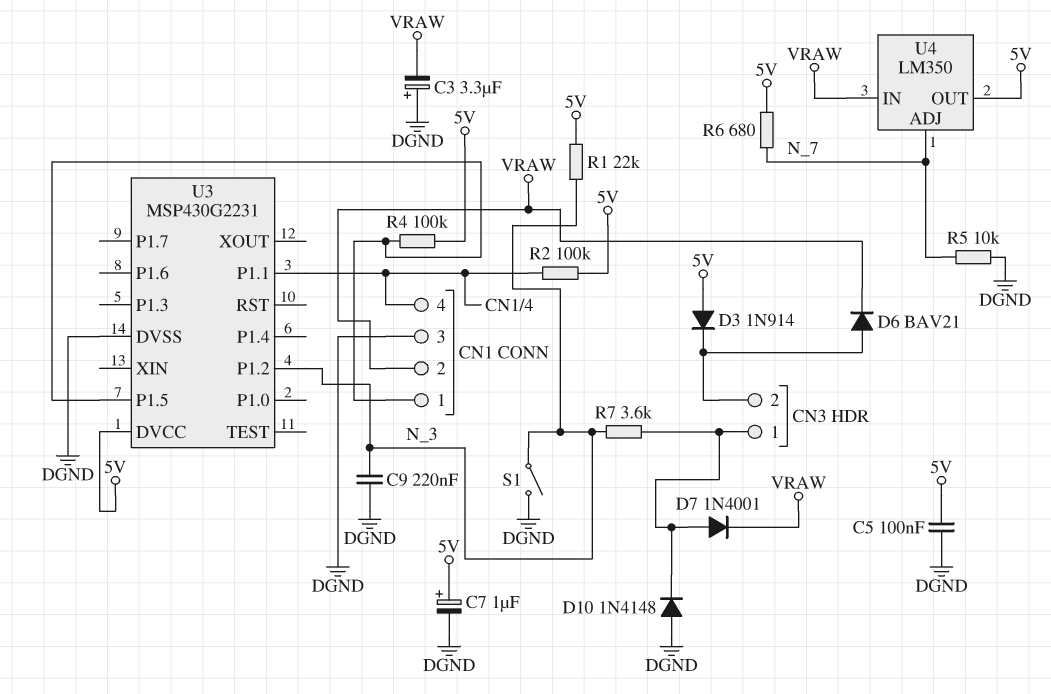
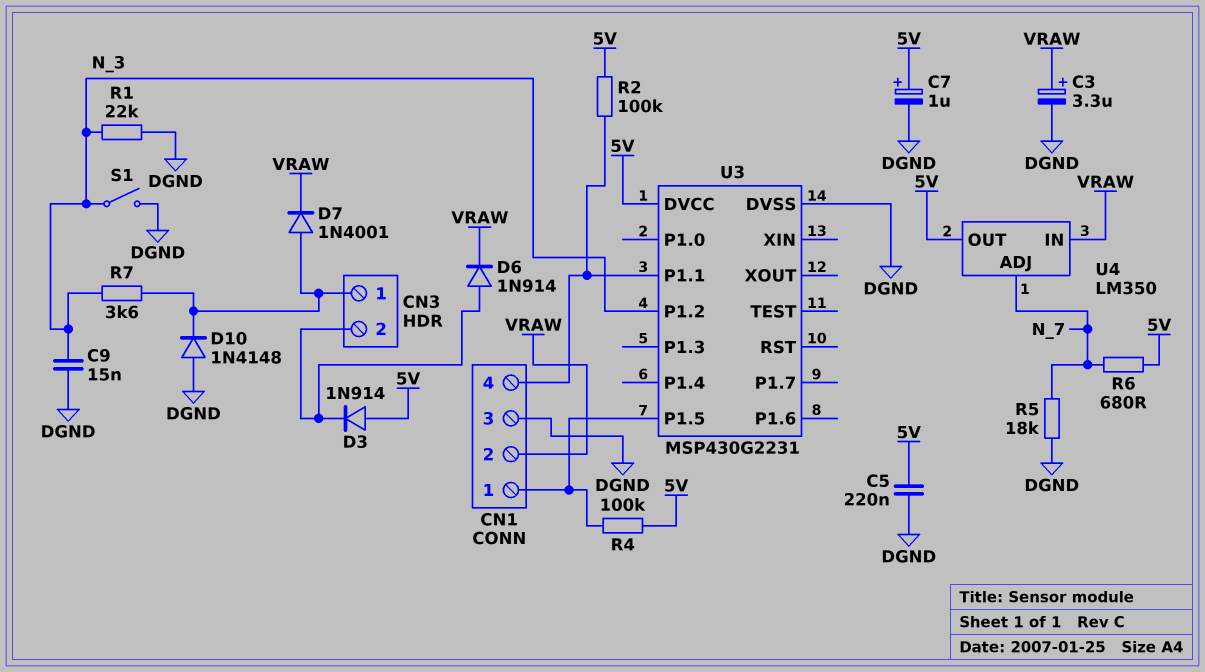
C3: 3.3uF (plus DGND, minus VRAW) -> 3.3uF (plus VRAW, minus DGND)
C5: 100nF (5V, DGND) -> 220nF (5V, DGND)
C9: 220nF (DGND, N_3) -> 15nF (DGND, N_3)
D6: diode BAV21 (A CN3/2, K VRAW) -> diode 1N914 (A CN3/2, K VRAW)
R1: 22k (5V, N_3) -> 22k (DGND, N_3)
R5: 10k (DGND, N_7) -> 18k (DGND, N_7)

